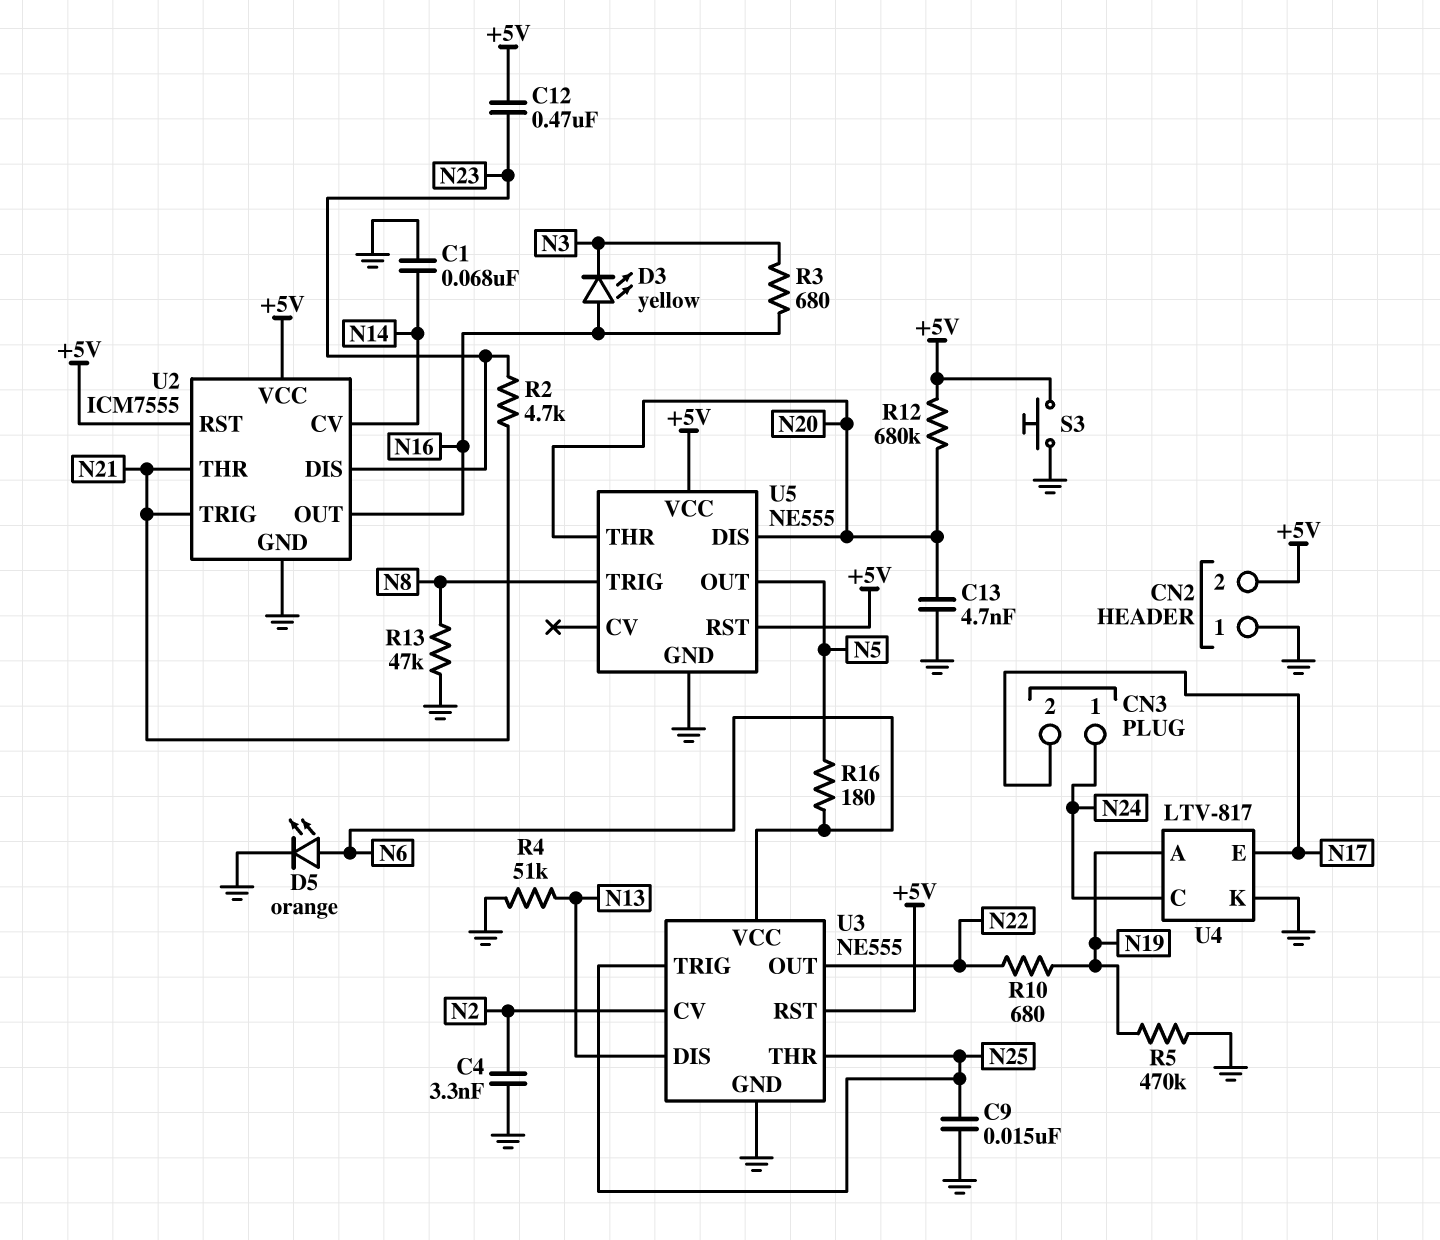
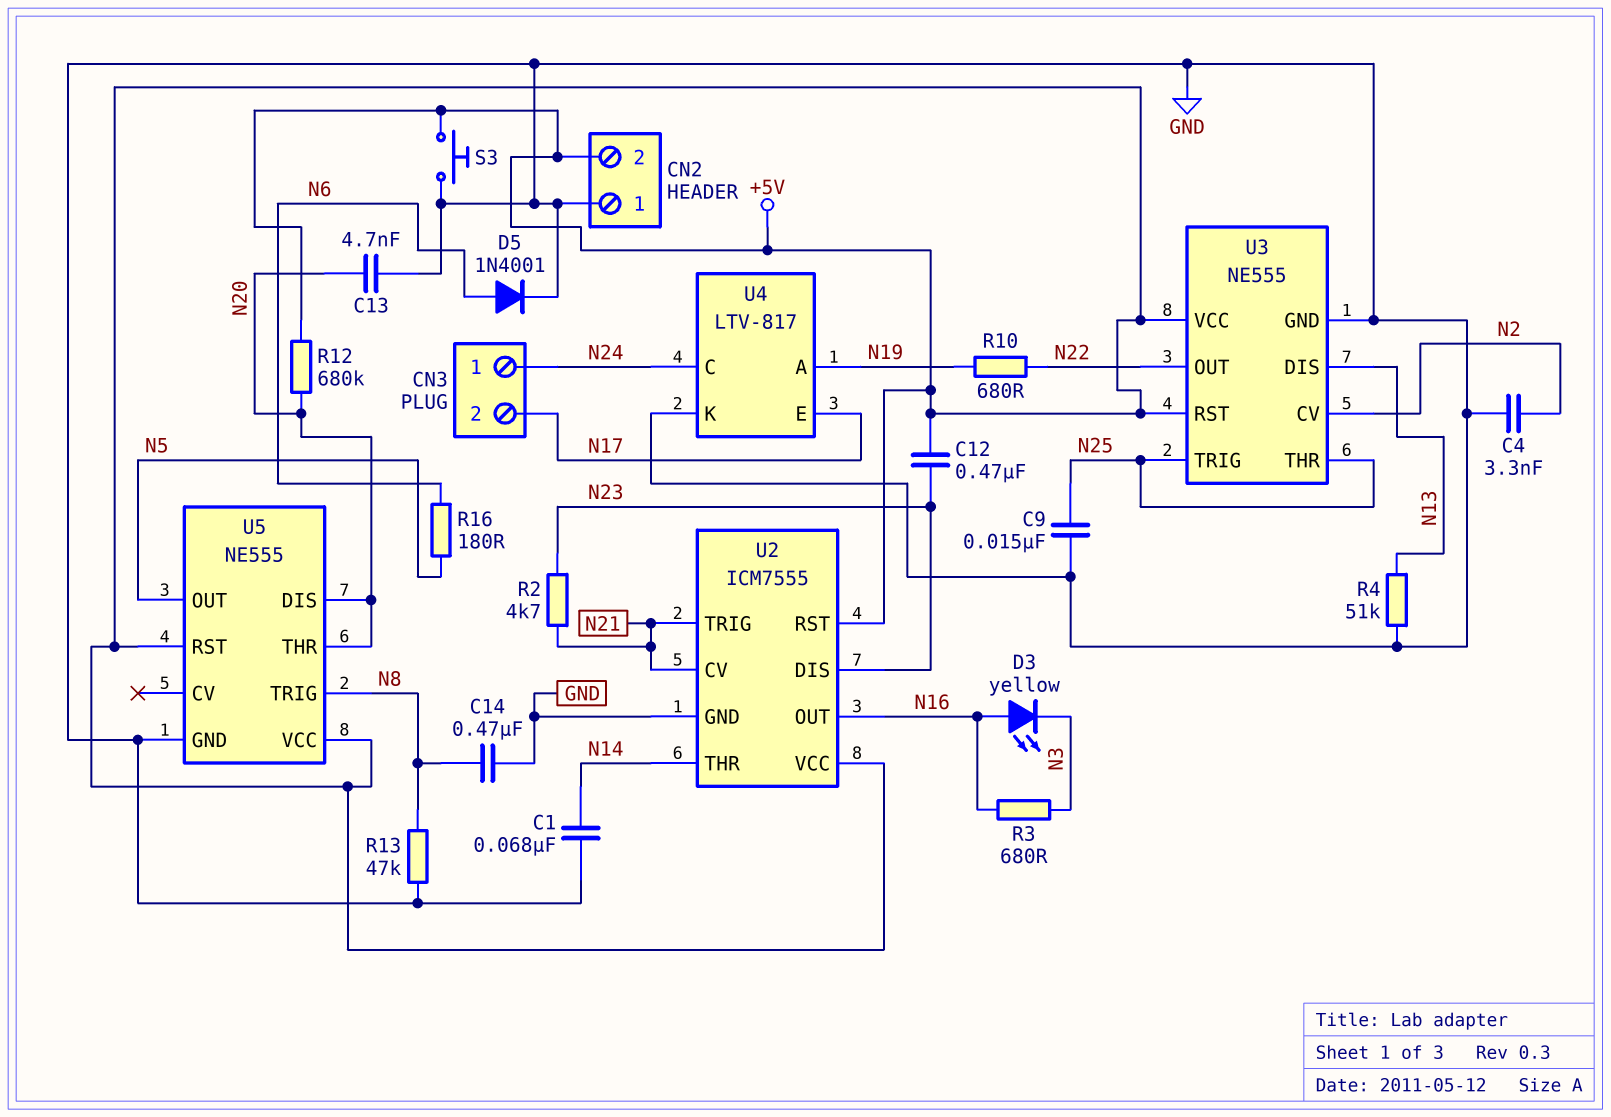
C14: none -> 470nF (GND, N8)
D5: LED orange (A N6, K GND) -> diode 1N4001 (A N6, K GND)
R5: 470k (GND, N19) -> none
U2 pin CV: N14 -> N21
U2 pin THR: N21 -> N14
U3 pin VCC: N6 -> +5V

